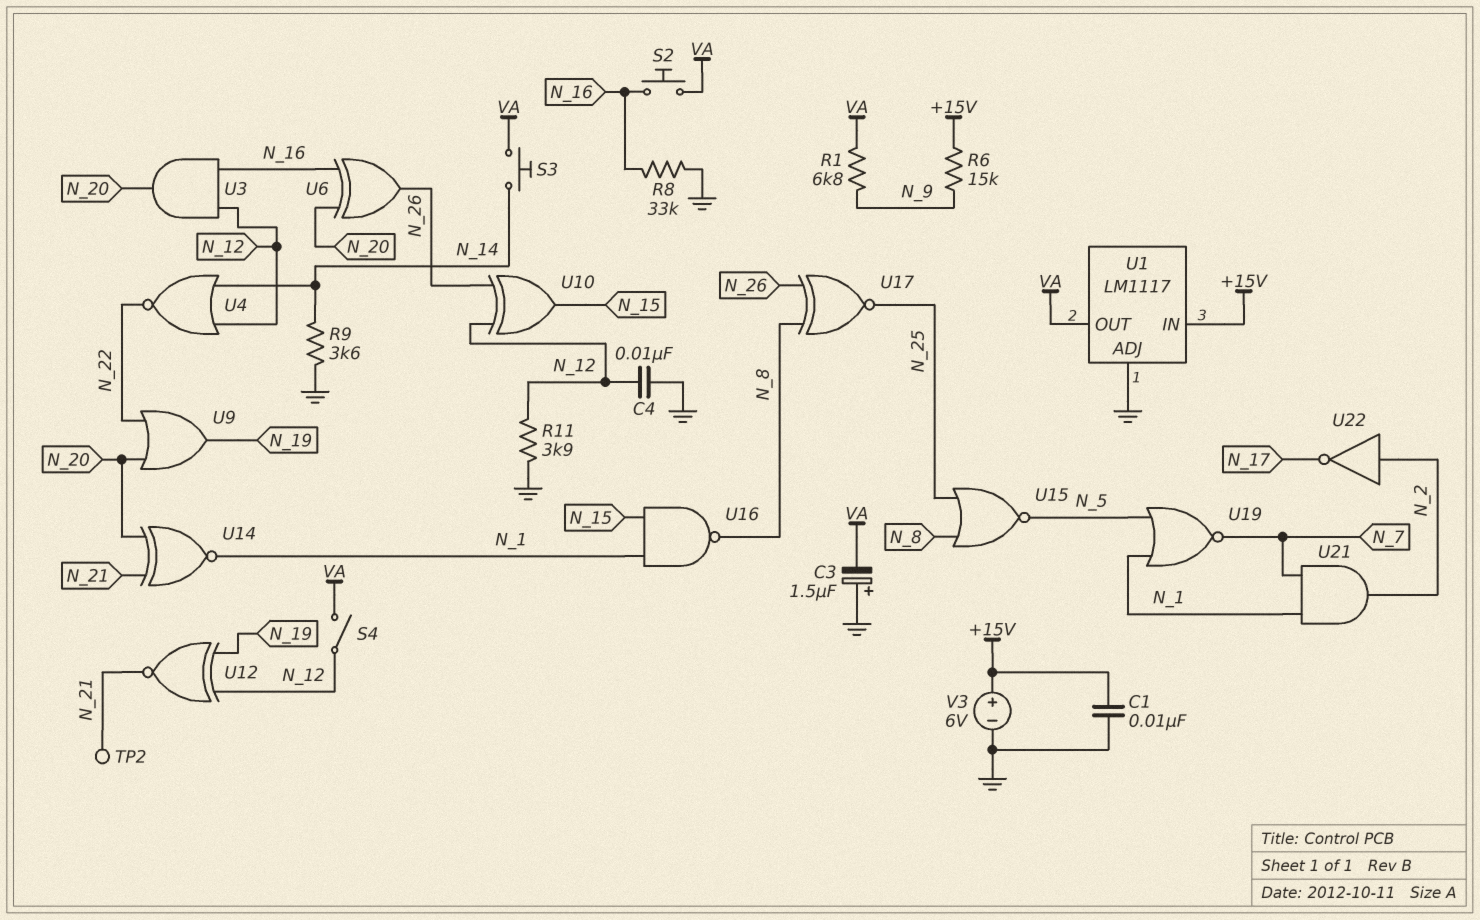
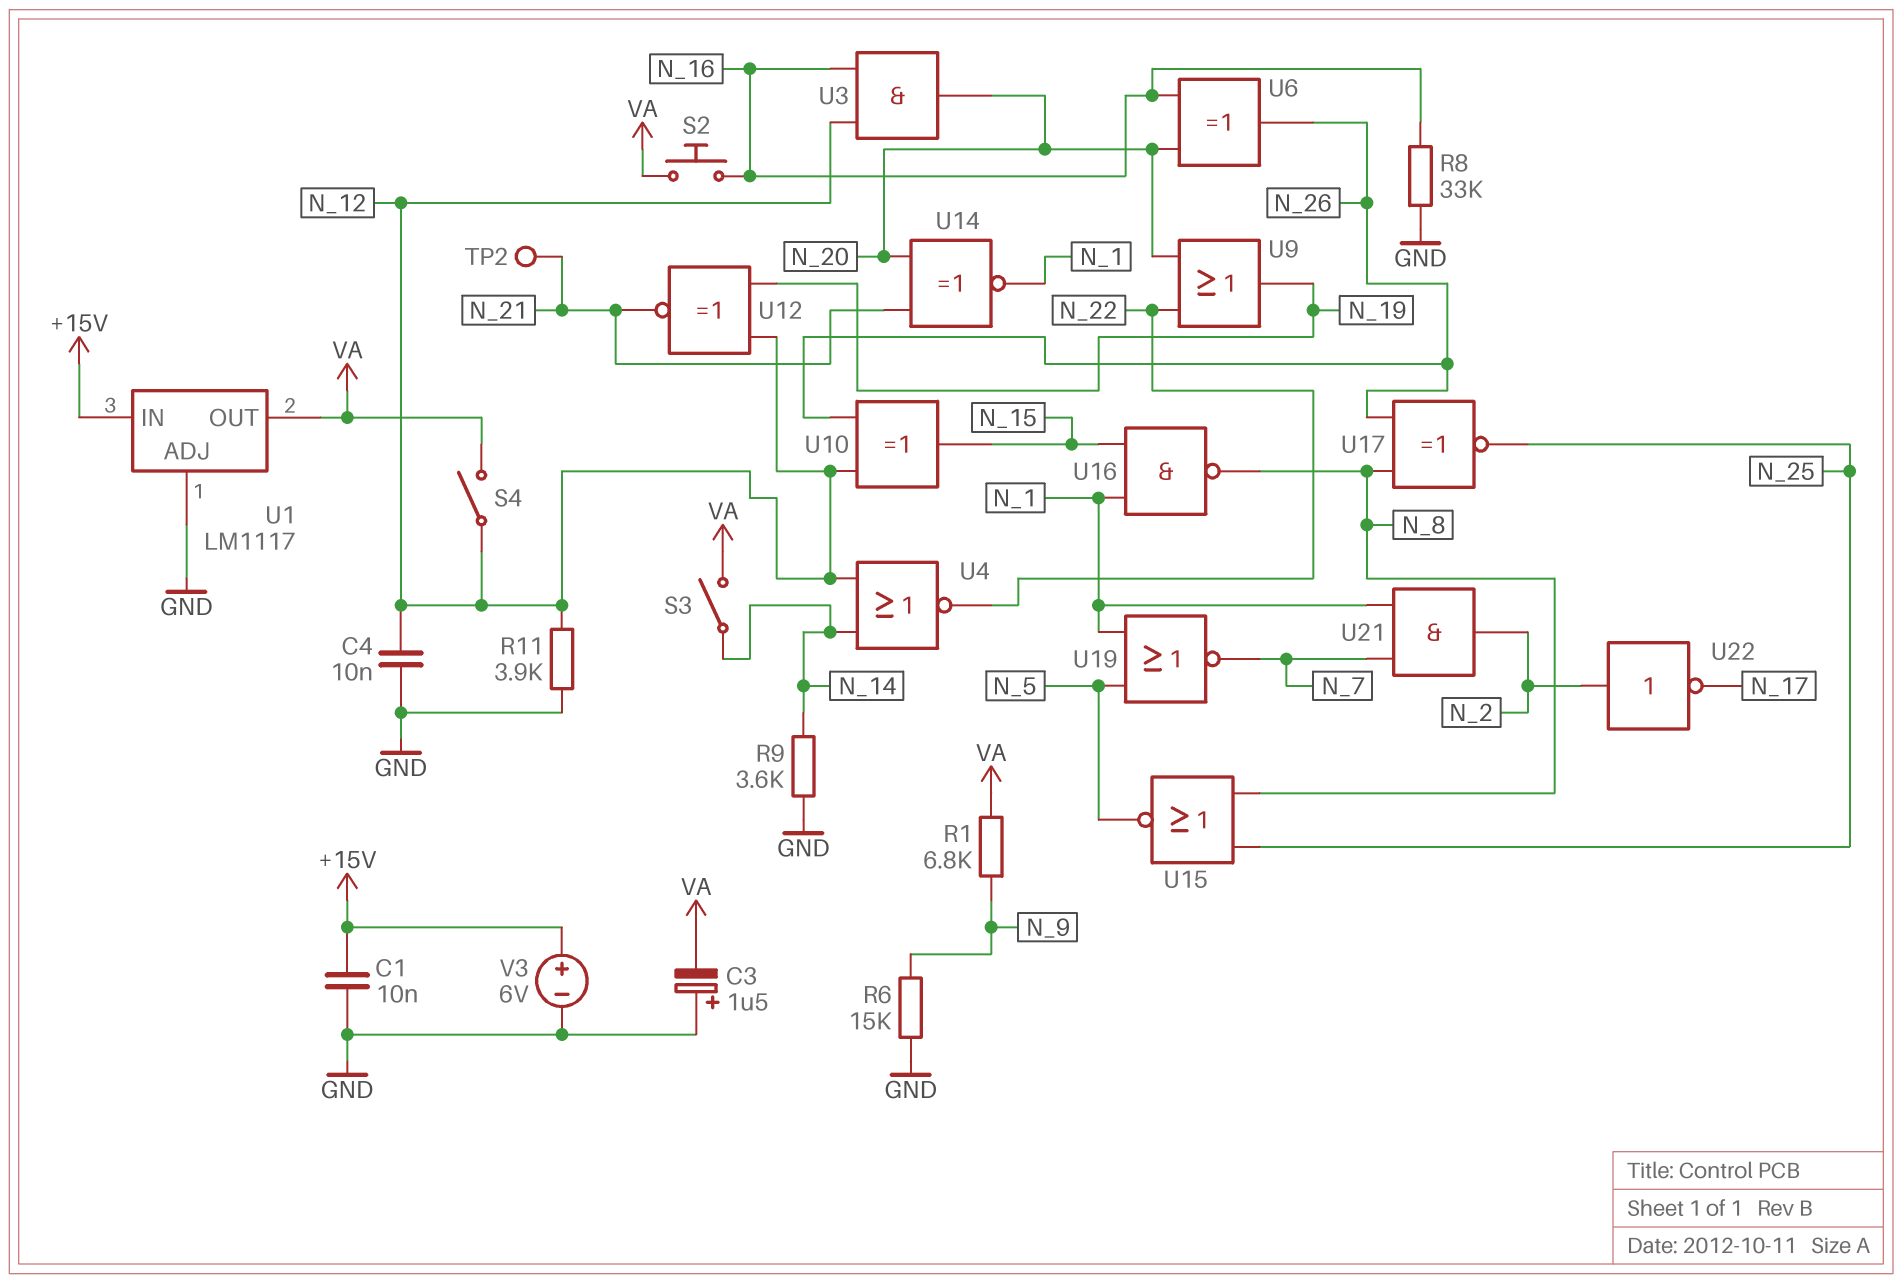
R6: 15k (+15V, N_9) -> 15k (GND, N_9)
S3: button (N_14, VA) -> switch (N_14, VA)

